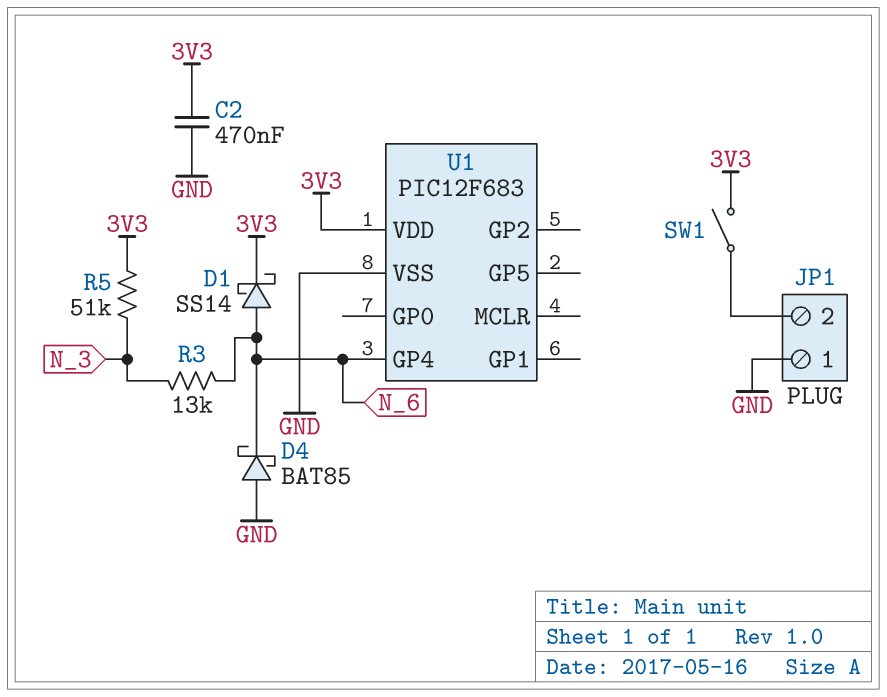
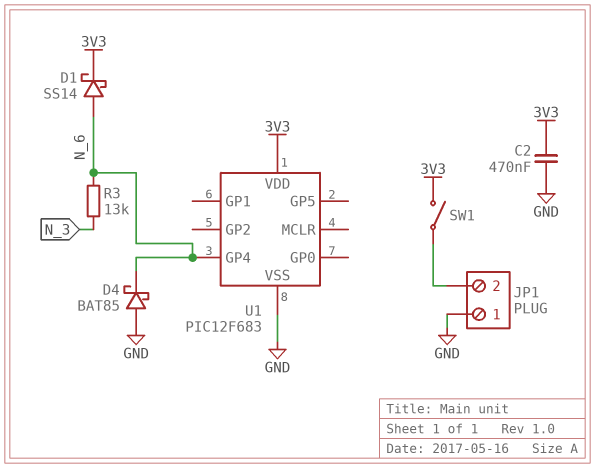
R5: 51k (3V3, N_3) -> none

